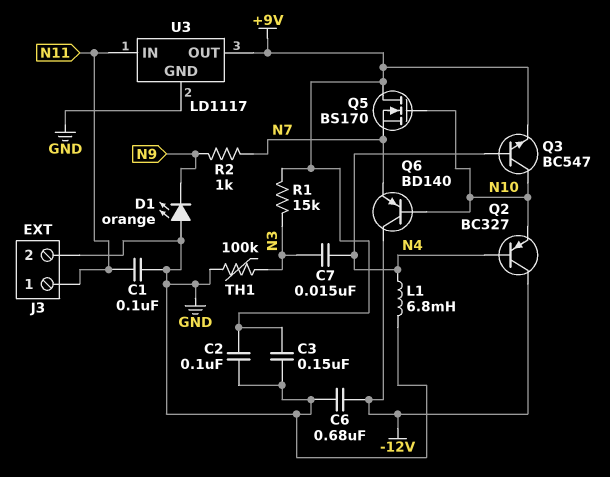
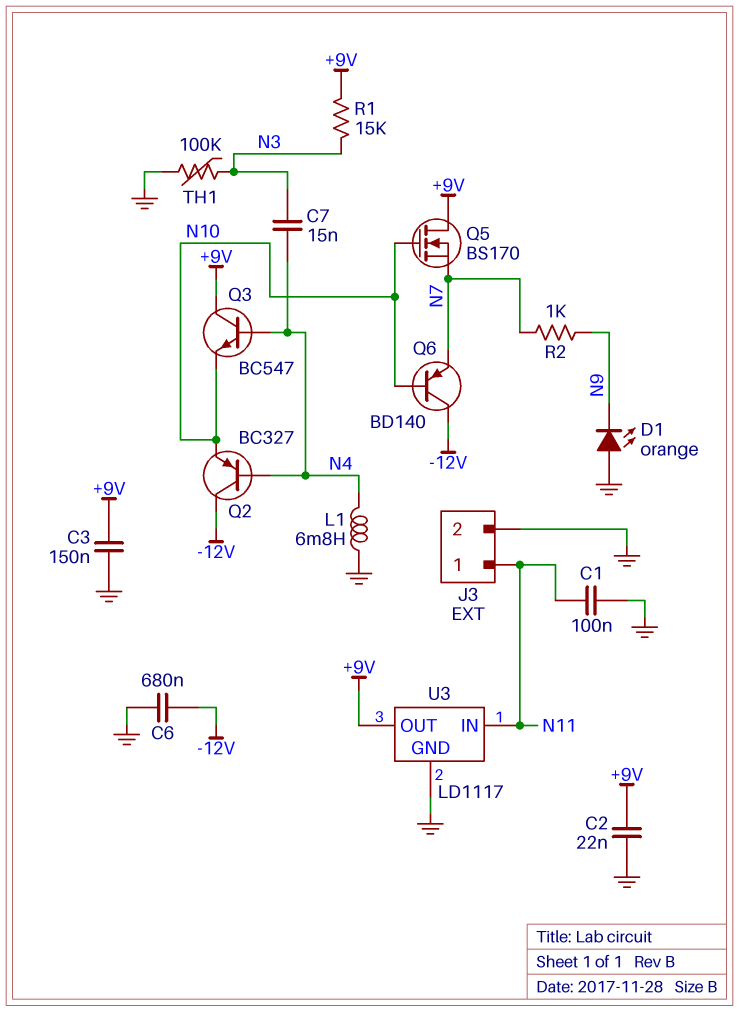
C2: 100nF (+9V, GND) -> 22nF (+9V, GND)
Q3: NPN BC547 (B N4, C N10, E +9V) -> NPN BC547 (B N4, C +9V, E N10)

